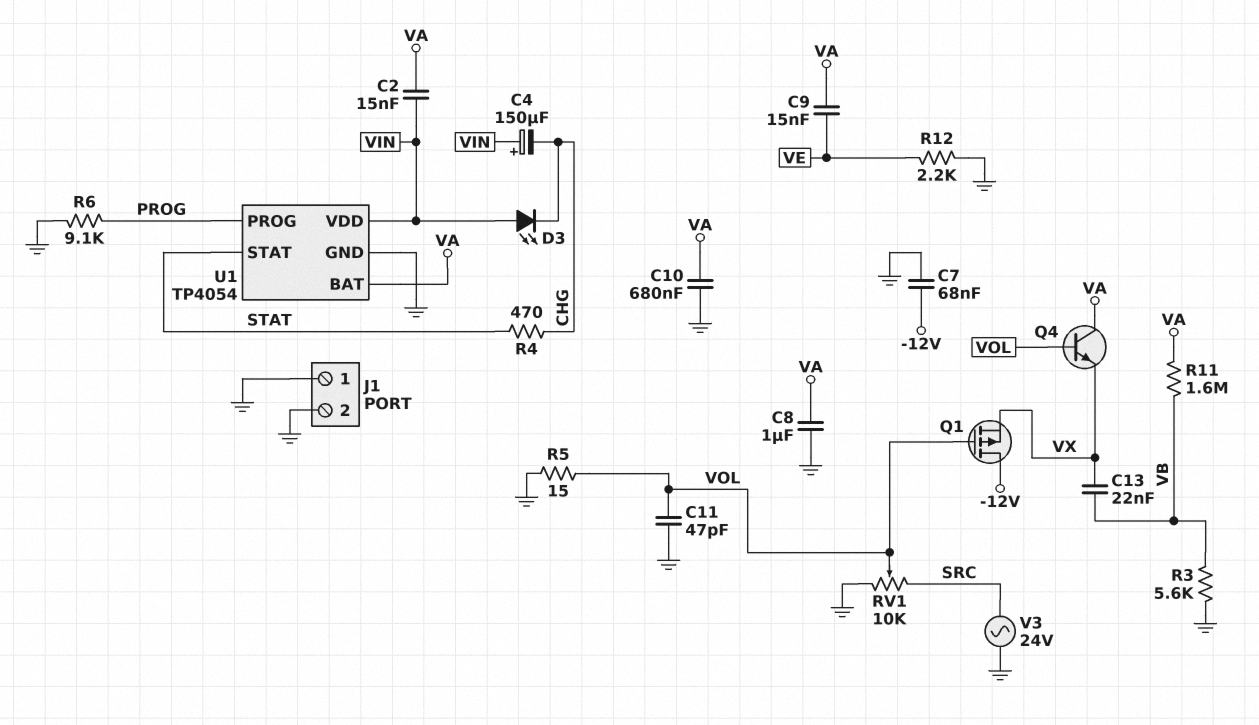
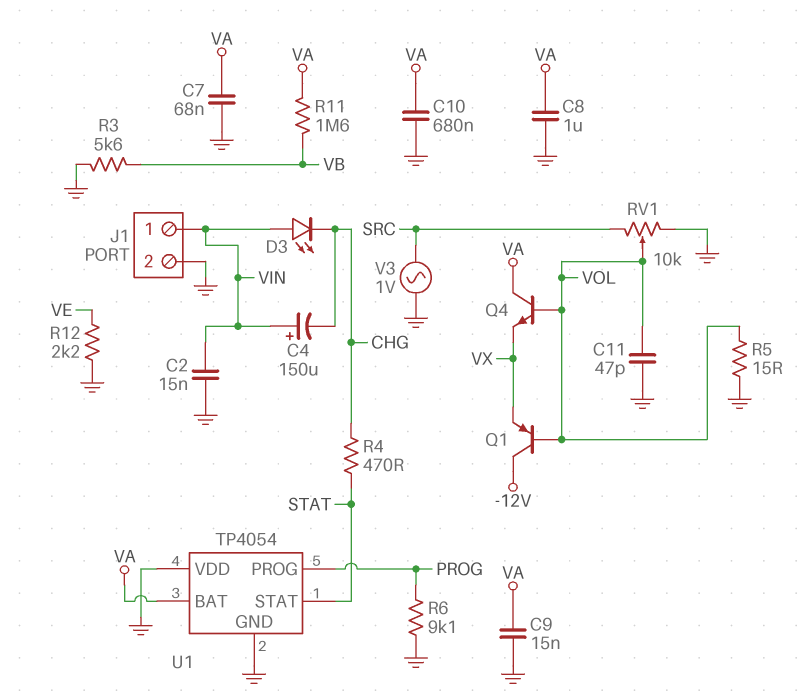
C2: 15nF (VA, VIN) -> 15nF (GND, VIN)
C7: 68nF (-12V, GND) -> 68nF (GND, VA)
C9: 15nF (VA, VE) -> 15nF (GND, VA)
C13: 22nF (VB, VX) -> none
J1 pin 1: GND -> VIN
Q1: PMOS (G VOL, D -12V, S VX) -> PNP (B VOL, C -12V, E VX)
U1 pin VDD: VIN -> GND
V3: AC 24V (GND, SRC) -> AC 1V (GND, SRC)

